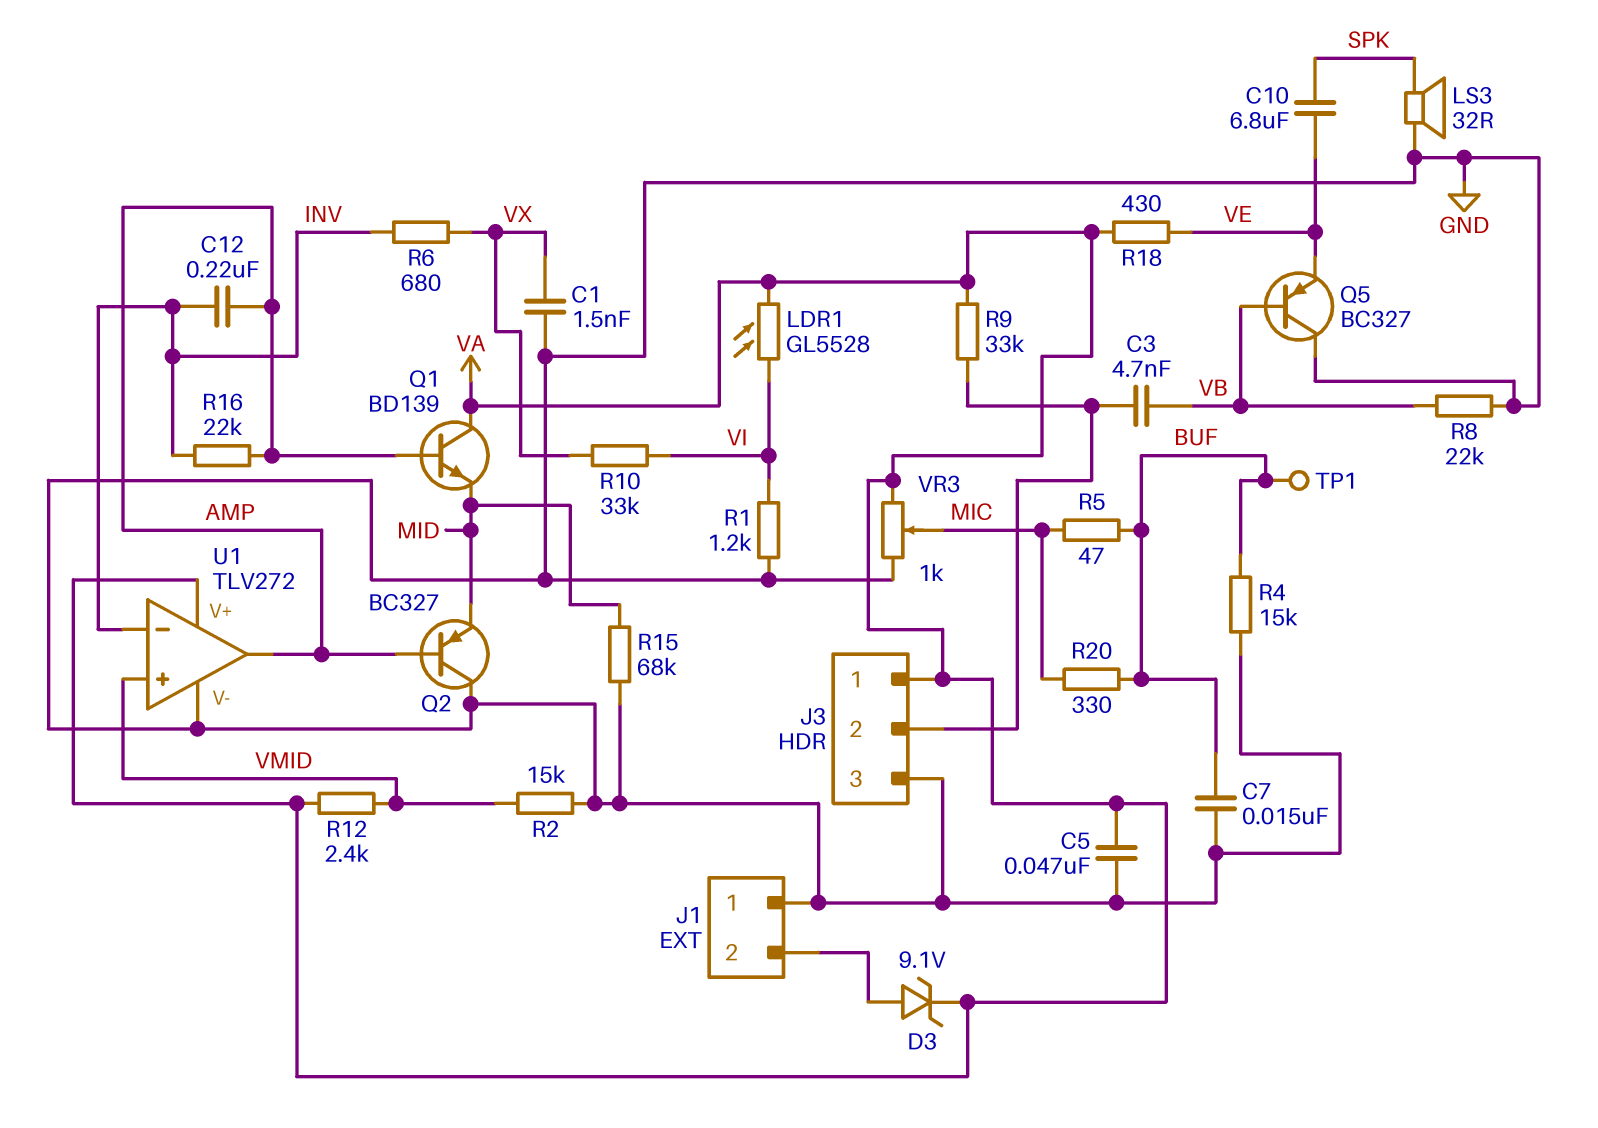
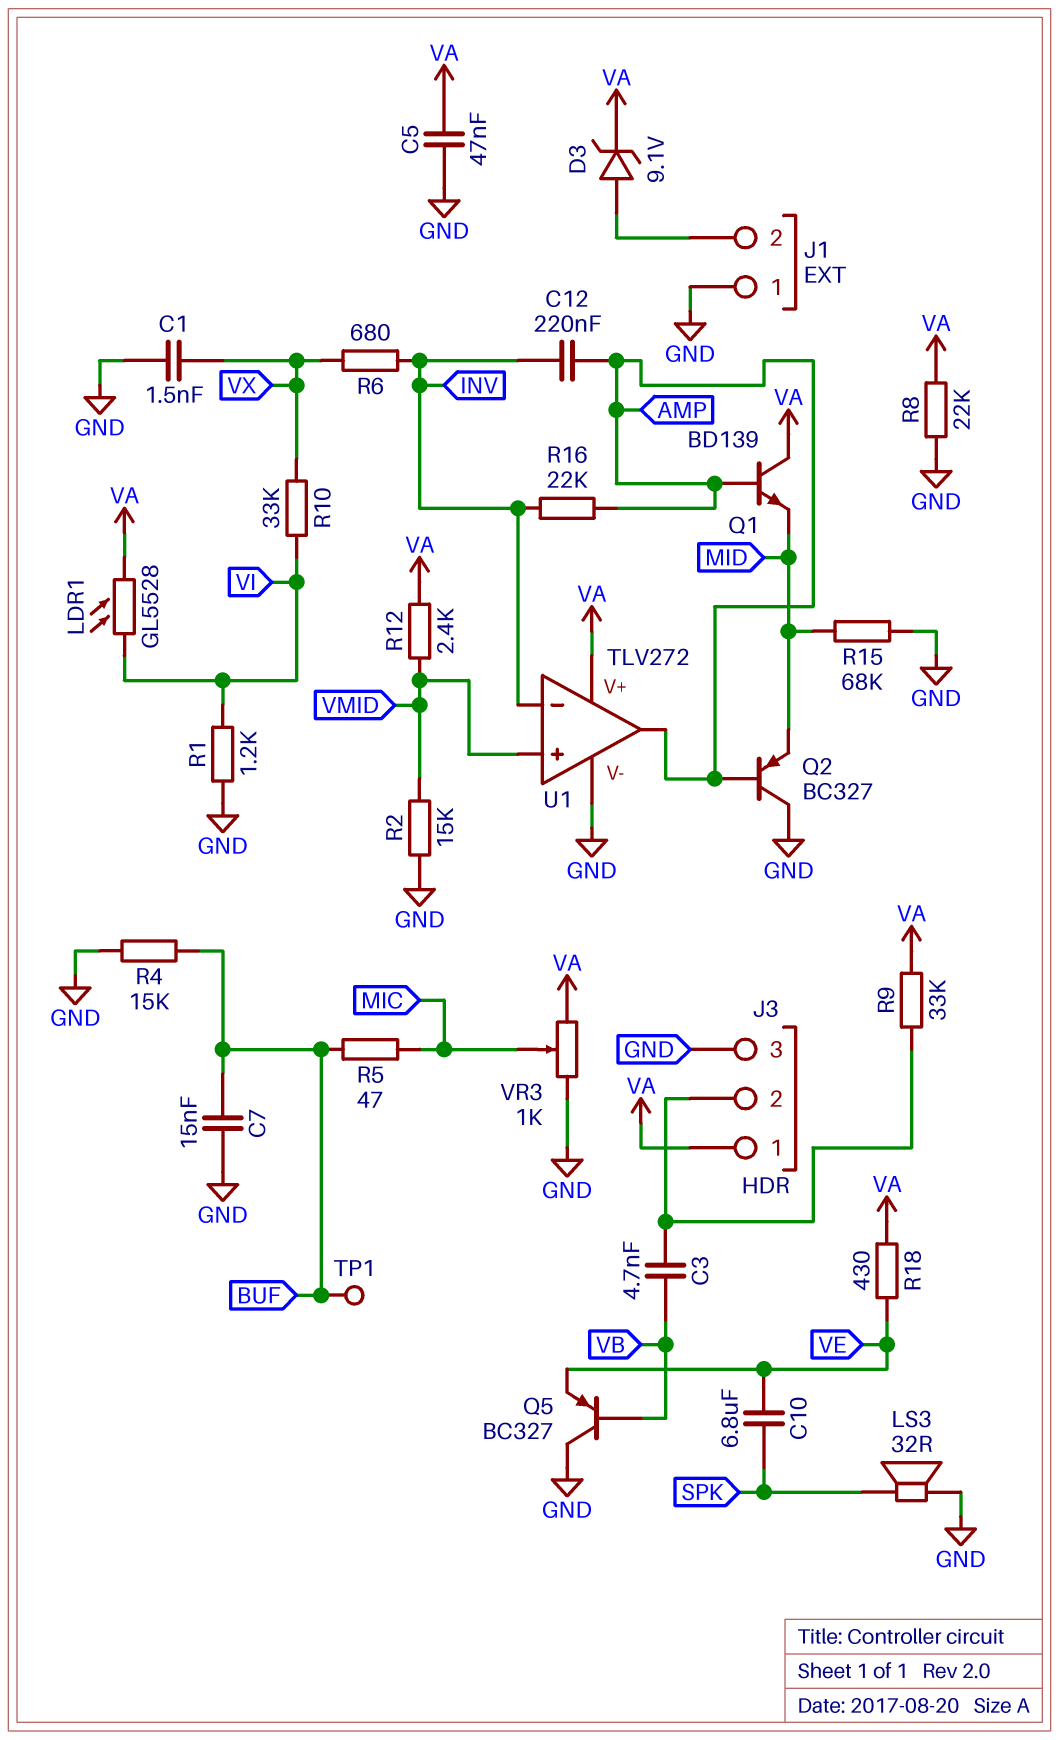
R8: 22k (GND, VB) -> 22k (GND, VA)
R20: 330 (BUF, MIC) -> none

